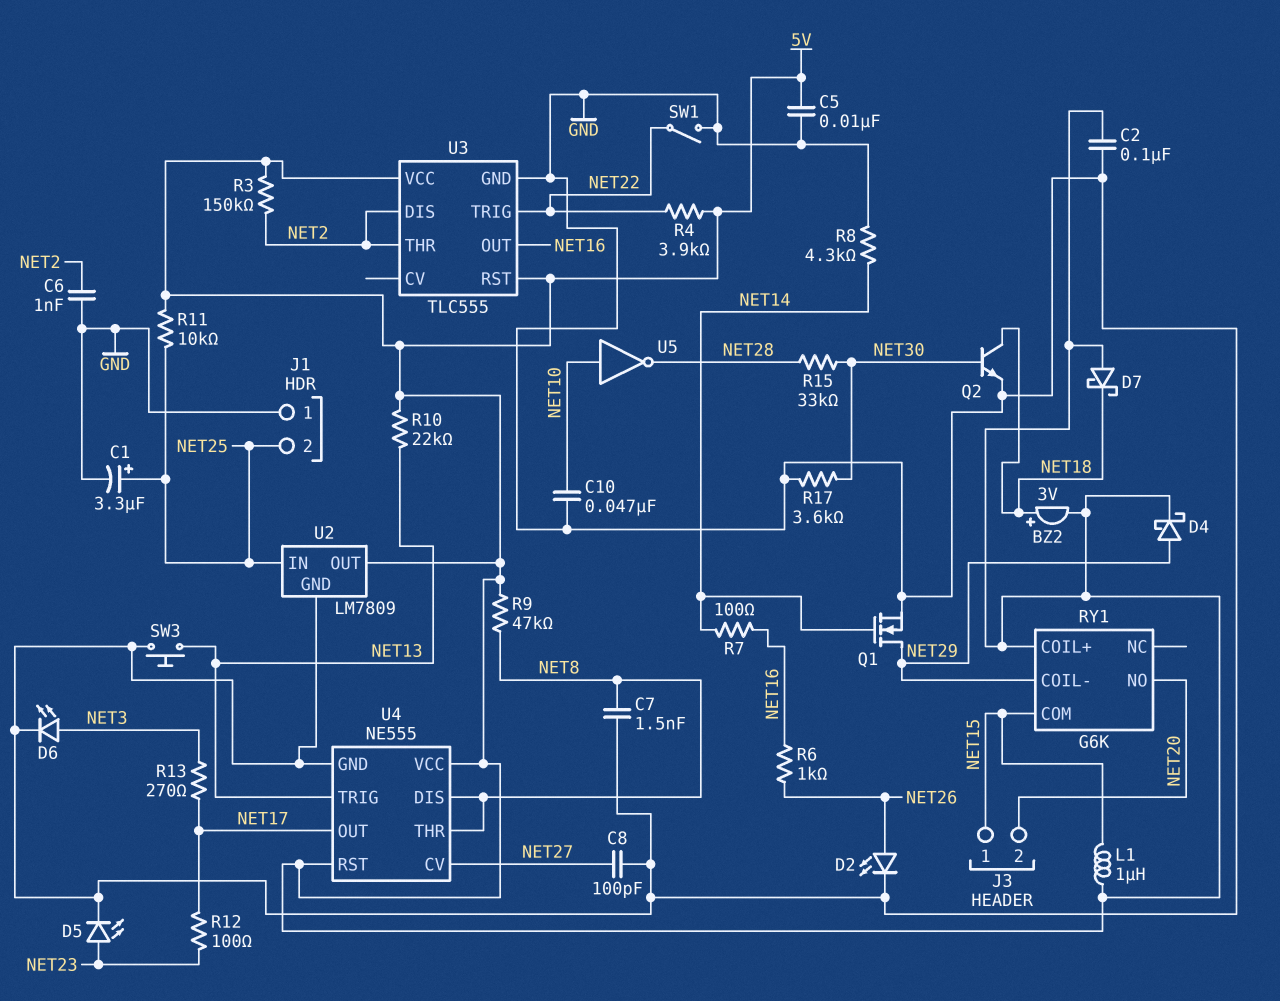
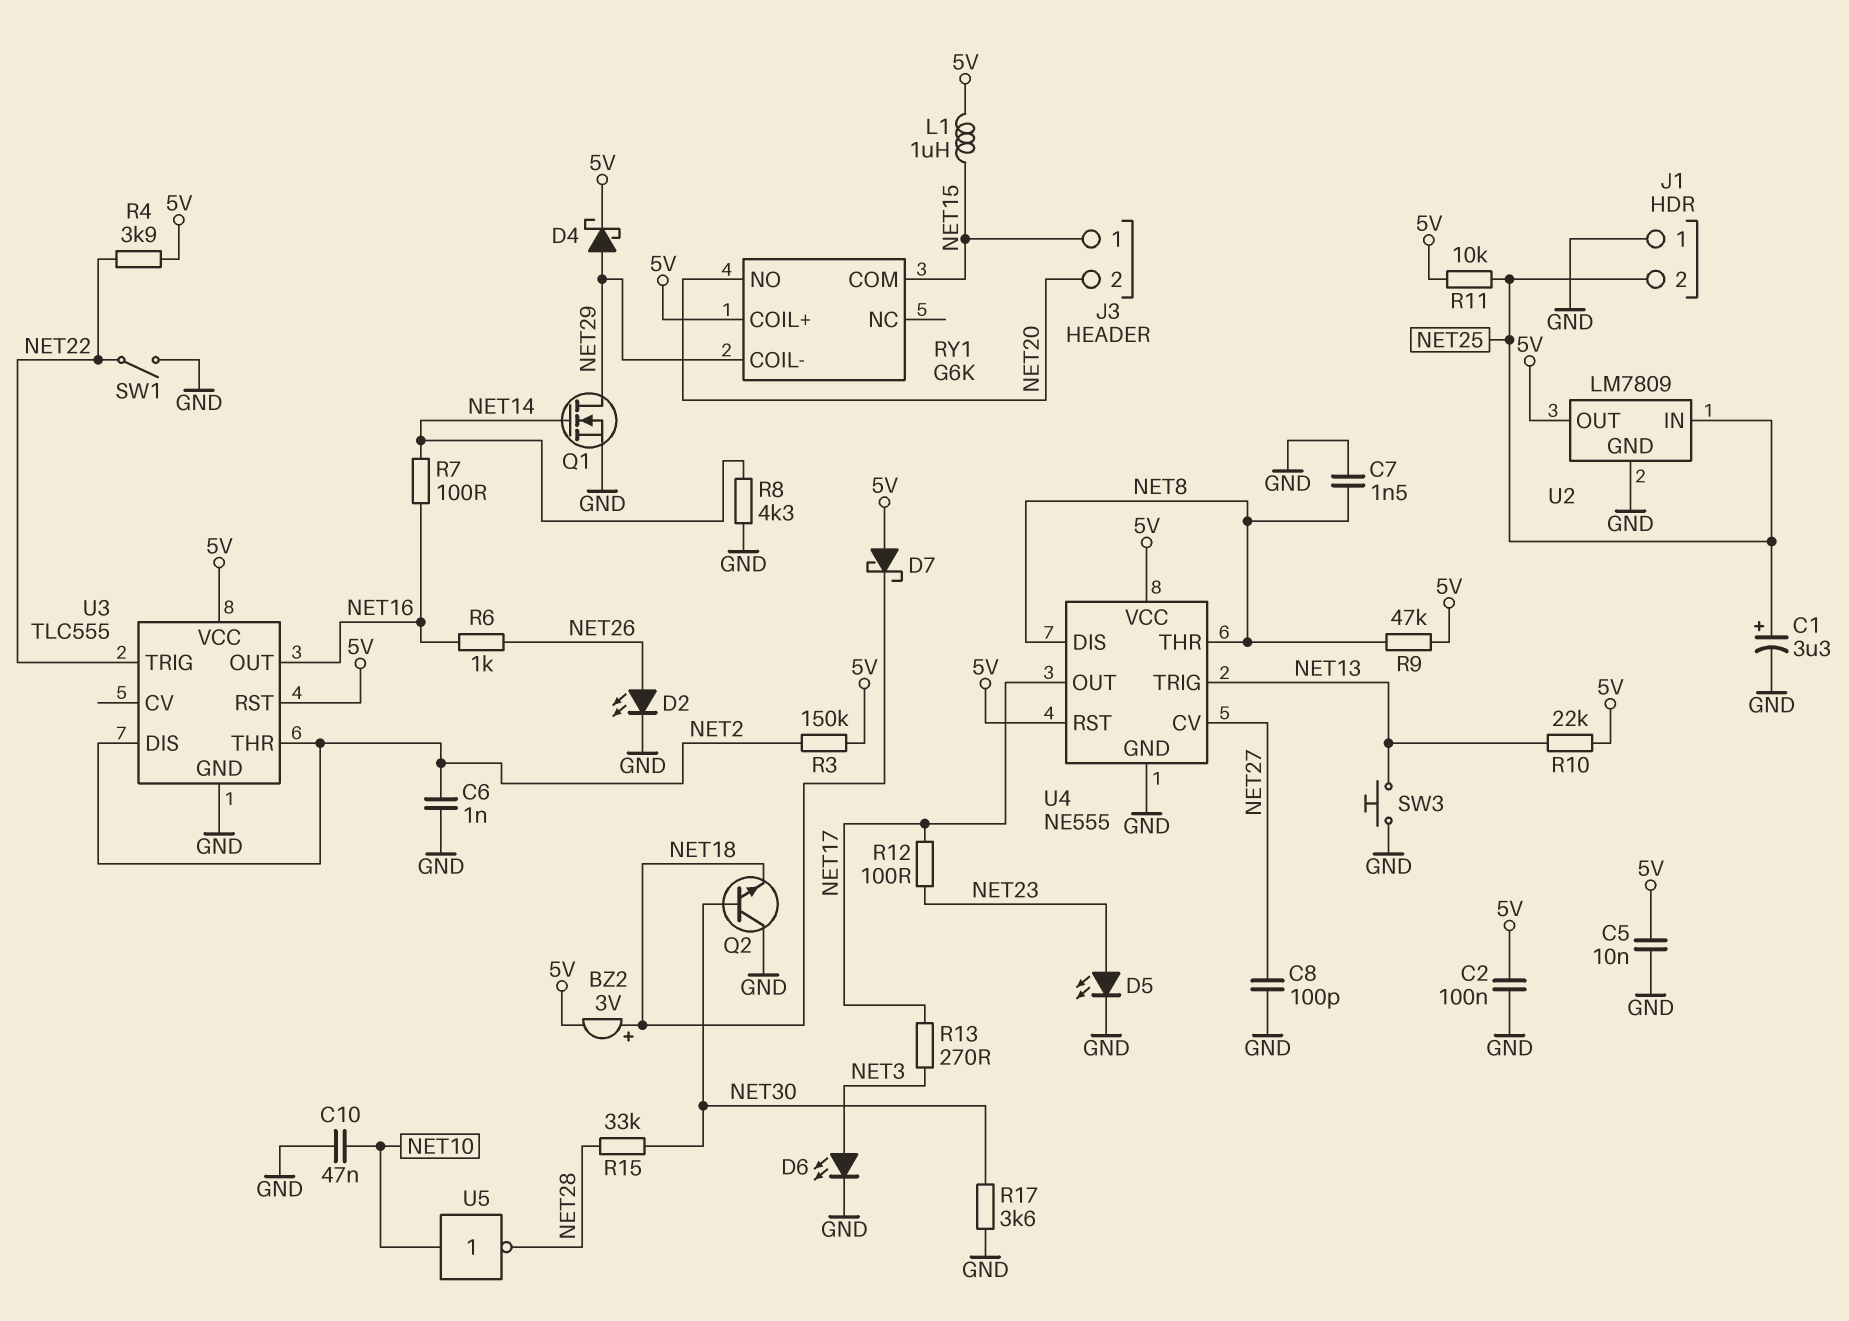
Q2: NPN (B NET30, C NET18, E GND) -> NPN (B NET30, C GND, E NET18)

